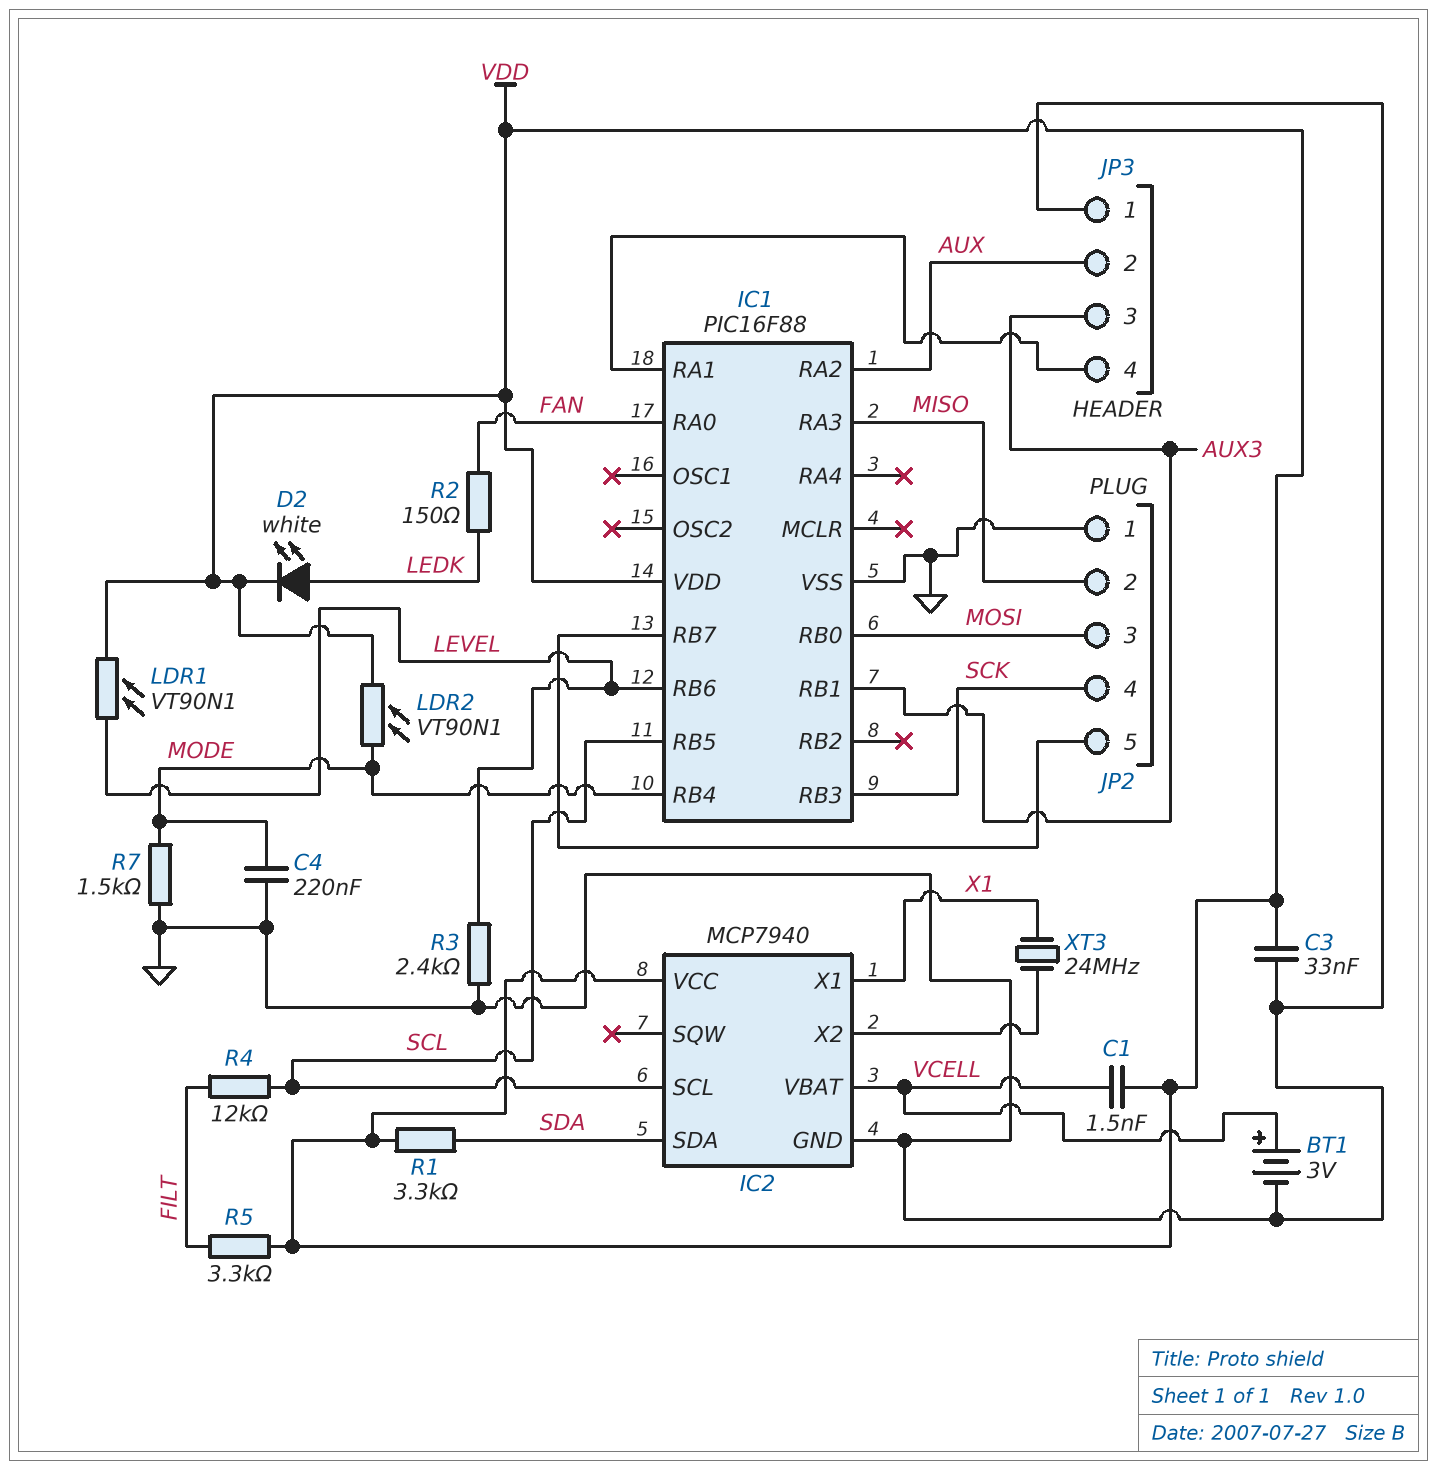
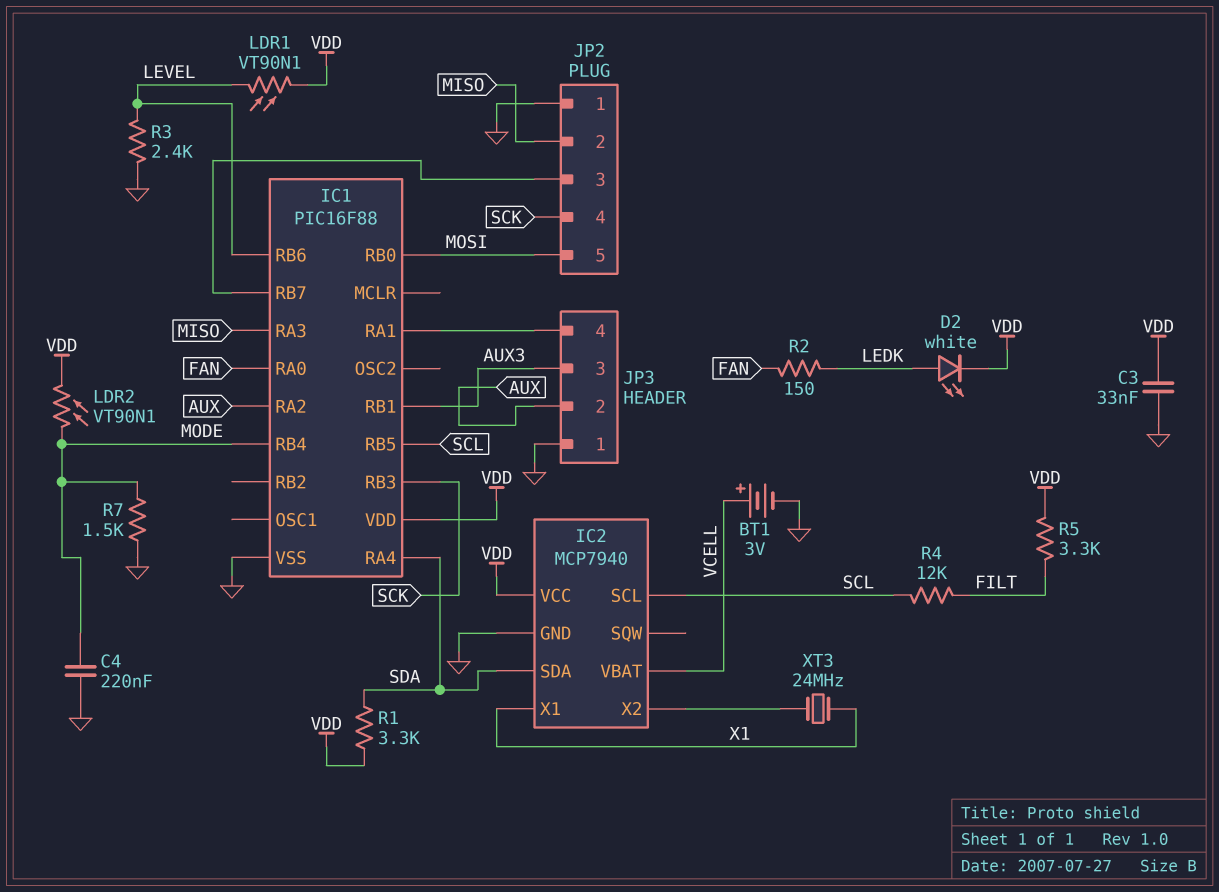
C1: 1.5nF (VCELL, VDD) -> none
IC1 pin RA4: none -> SDA
JP2 pin 3: MOSI -> IC1/RB7
JP2 pin 5: IC1/RB7 -> MOSI

